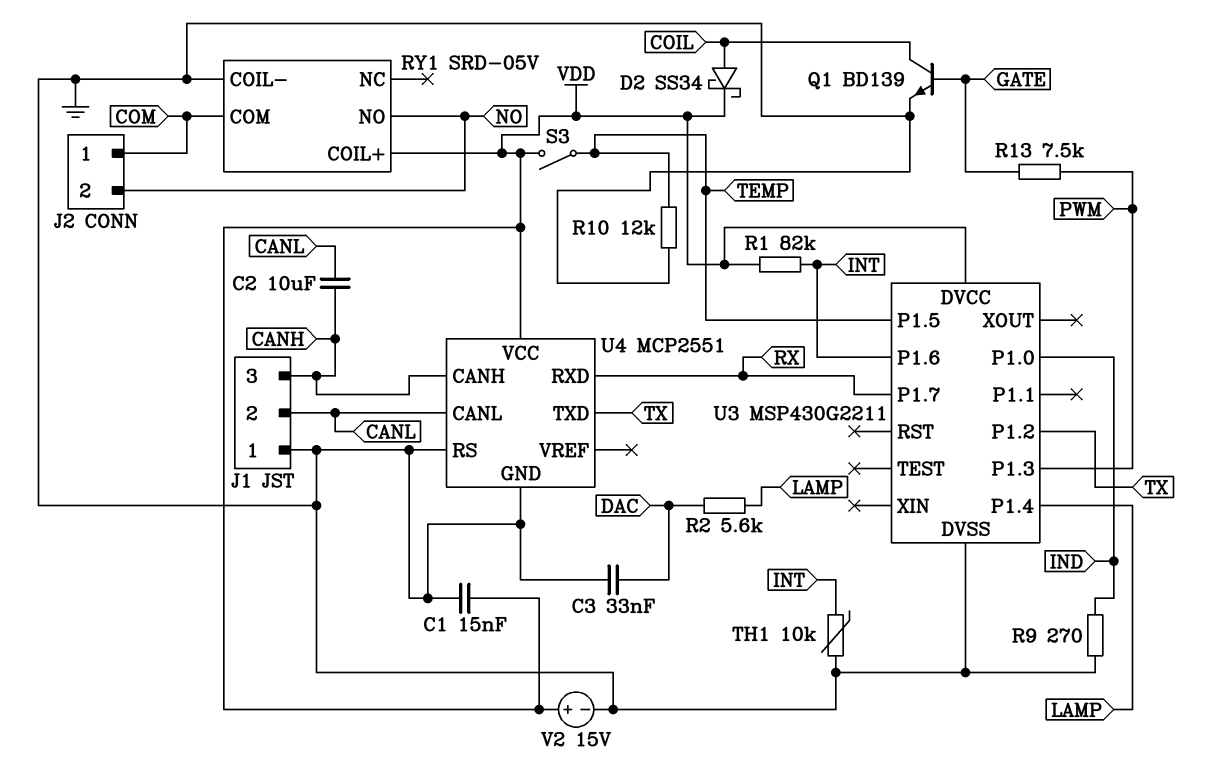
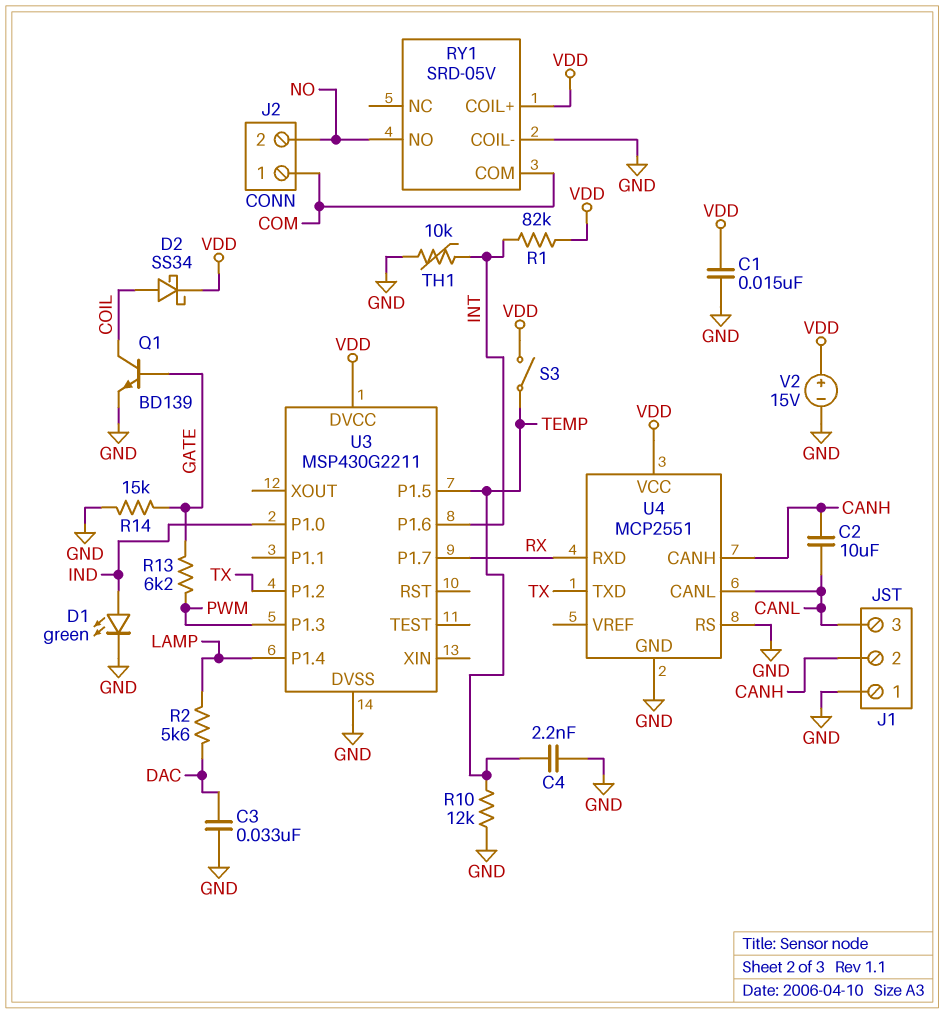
C4: none -> 2.2nF (GND, TEMP)
D1: none -> LED green (A IND, K GND)
J1 pin 2: CANL -> CANH
J1 pin 3: CANH -> CANL
R9: 270 (GND, IND) -> none
R13: 7.5k (GATE, PWM) -> 6.2k (GATE, PWM)
R14: none -> 15k (GATE, GND)

